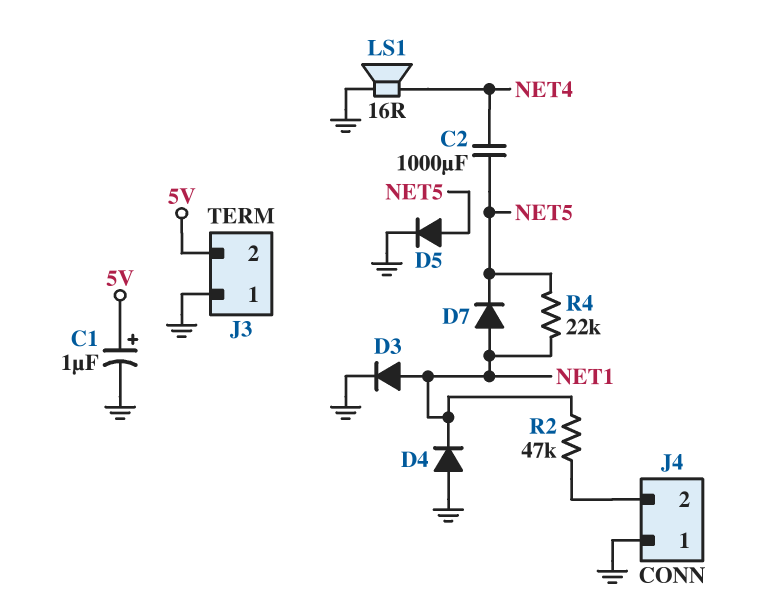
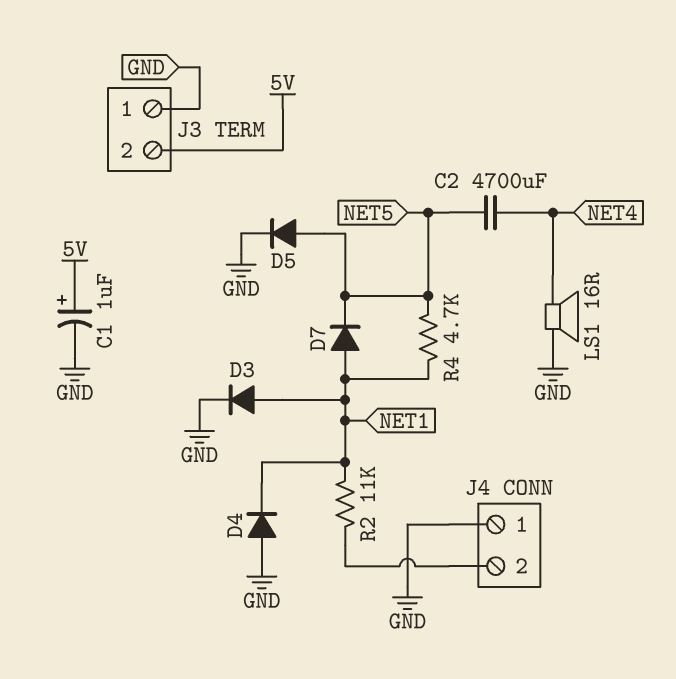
C2: 1000uF (NET4, NET5) -> 4700uF (NET4, NET5)
R2: 47k (J4/2, NET1) -> 11k (J4/2, NET1)
R4: 22k (NET1, NET5) -> 4.7k (NET1, NET5)

